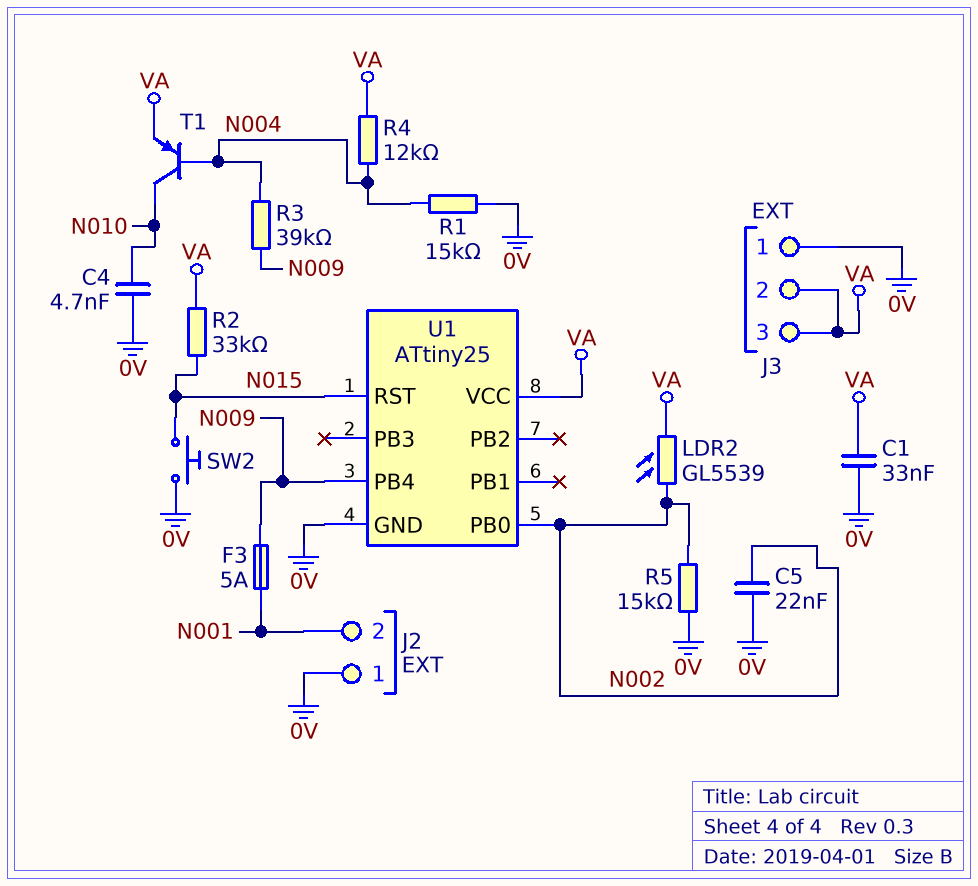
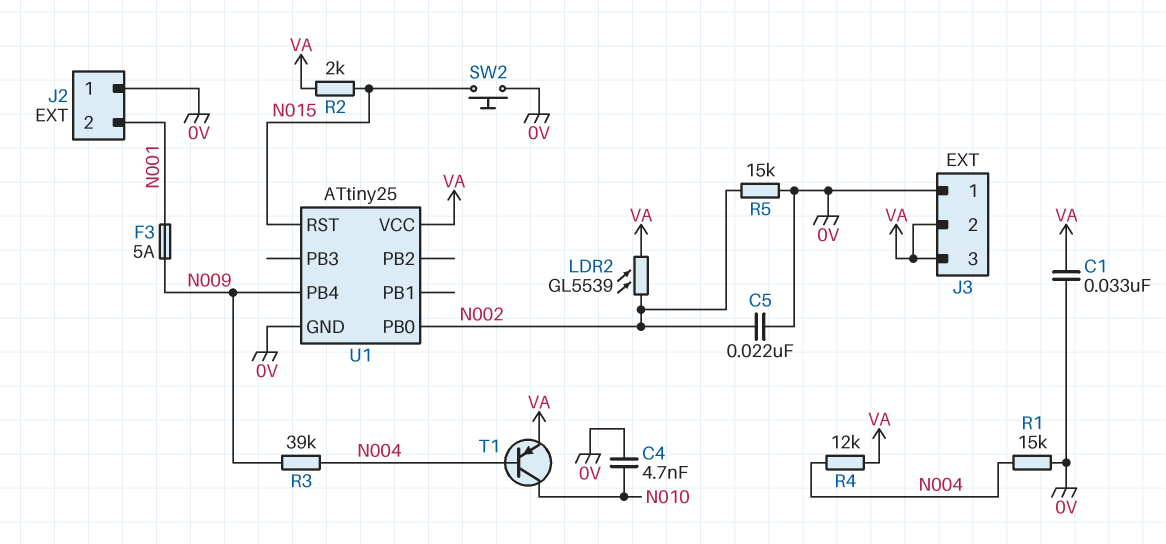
R2: 33k (N015, VA) -> 2k (N015, VA)

